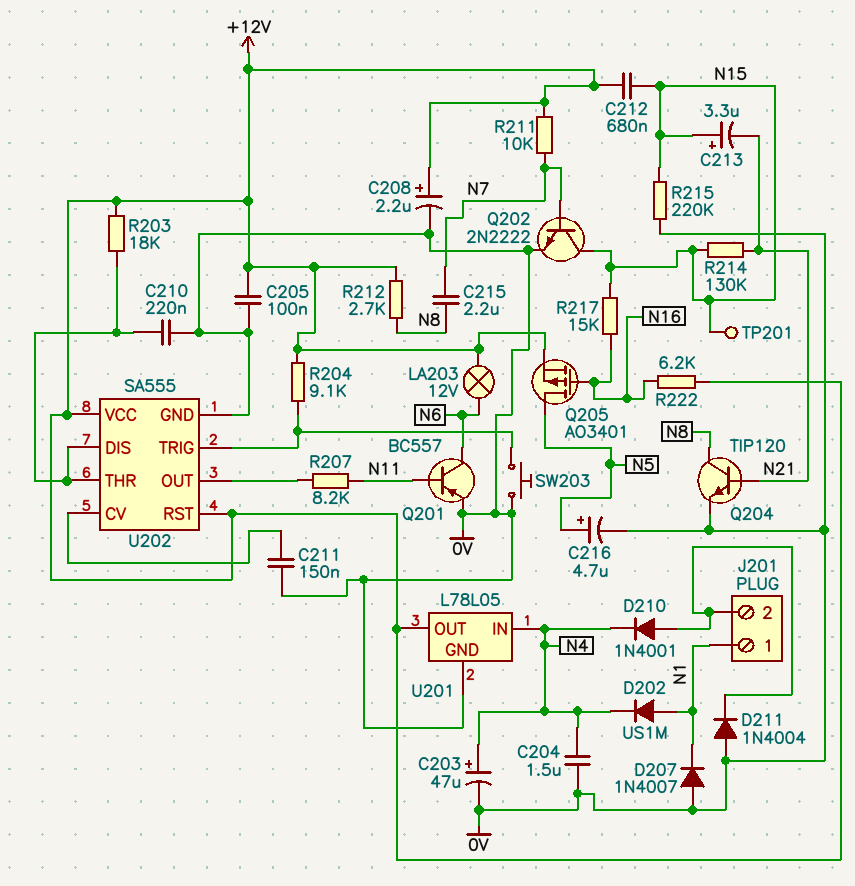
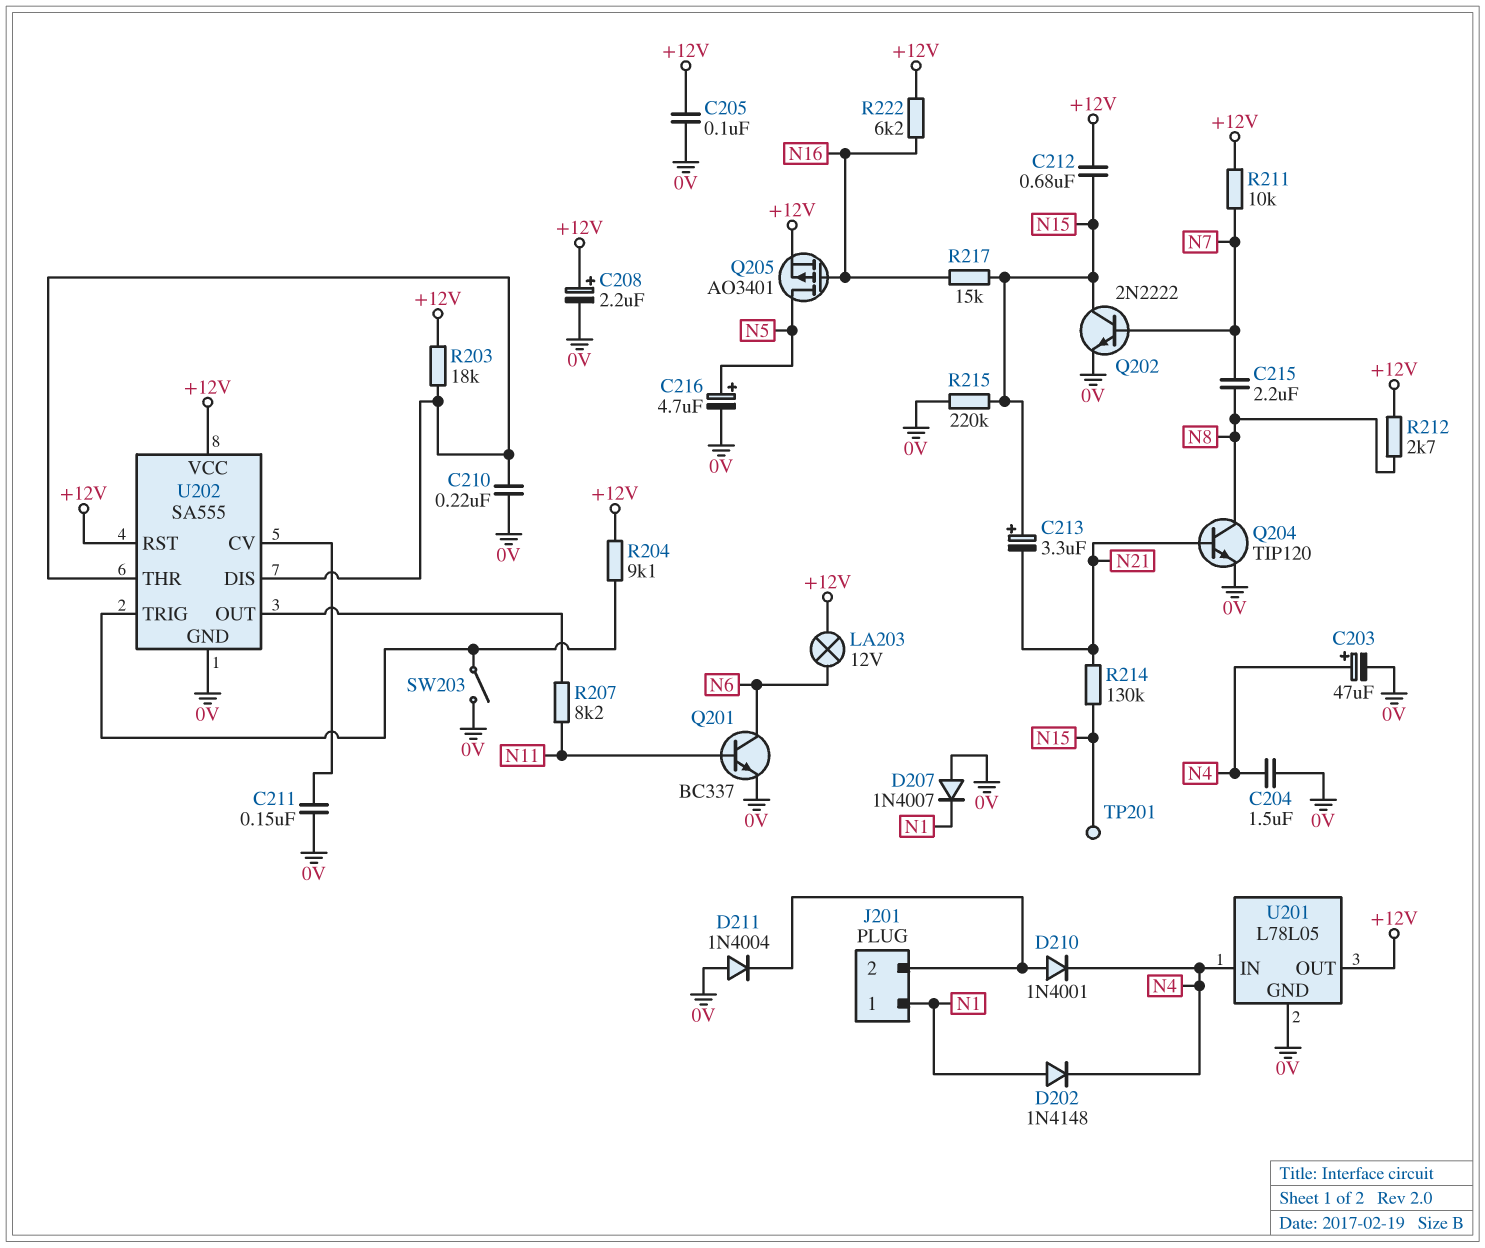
D202: diode US1M (A N1, K N4) -> diode 1N4148 (A N1, K N4)
Q201: PNP BC557 (B N11, C N6, E 0V) -> NPN BC337 (B N11, C N6, E 0V)
SW203: button (0V, U202/TRIG) -> switch (0V, U202/TRIG)

